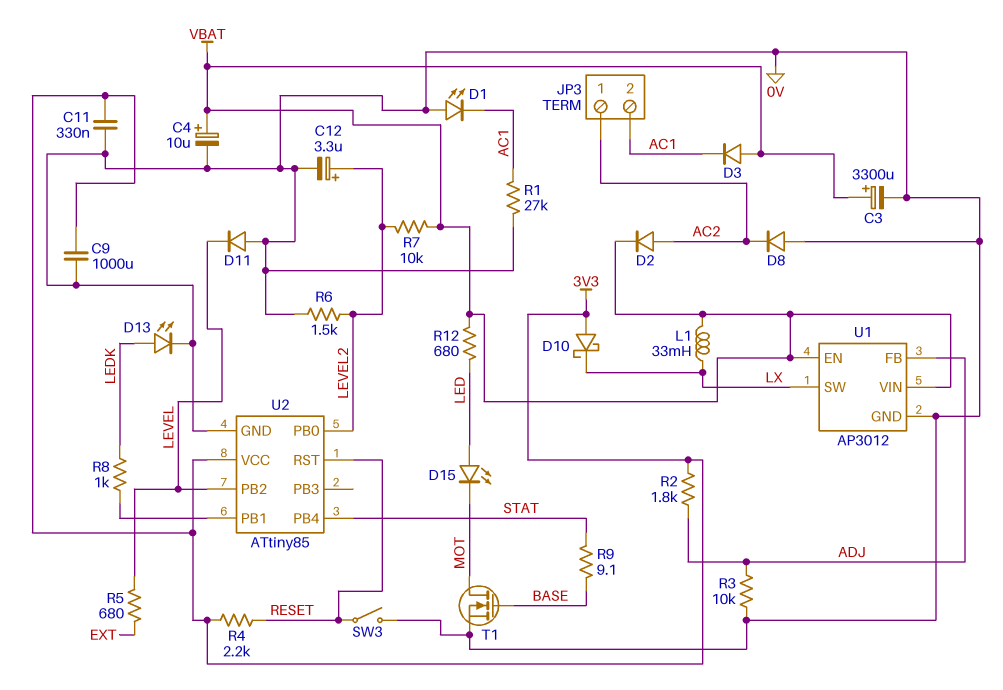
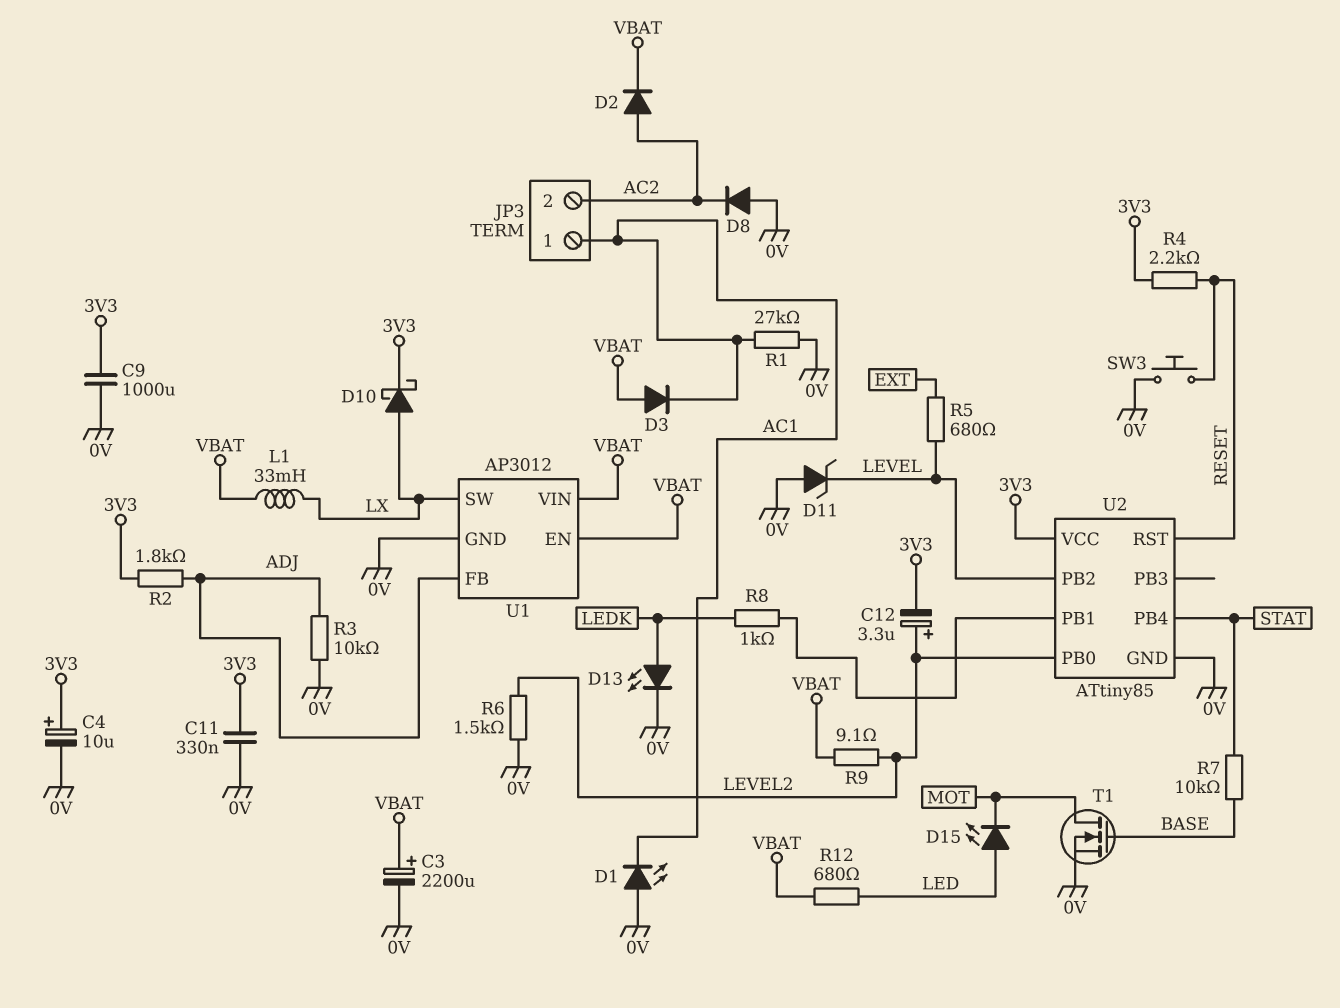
C3: 3300uF (plus VBAT, minus 0V) -> 2200uF (plus VBAT, minus 0V)
C4: 10uF (plus VBAT, minus 0V) -> 10uF (plus 3V3, minus 0V)
C12: 3.3uF (plus LEVEL2, minus 0V) -> 3.3uF (plus LEVEL2, minus 3V3)
D10: schottky (A 3V3, K LX) -> schottky (A LX, K 3V3)
D11: diode (A 0V, K LEVEL) -> zener (A 0V, K LEVEL)
JP3 pin 1: AC2 -> AC1
JP3 pin 2: AC1 -> AC2
R7: 10k (LEVEL2, VBAT) -> 10k (BASE, STAT)
R9: 9.1 (BASE, STAT) -> 9.1 (LEVEL2, VBAT)
SW3: switch (0V, RESET) -> button (0V, RESET)

